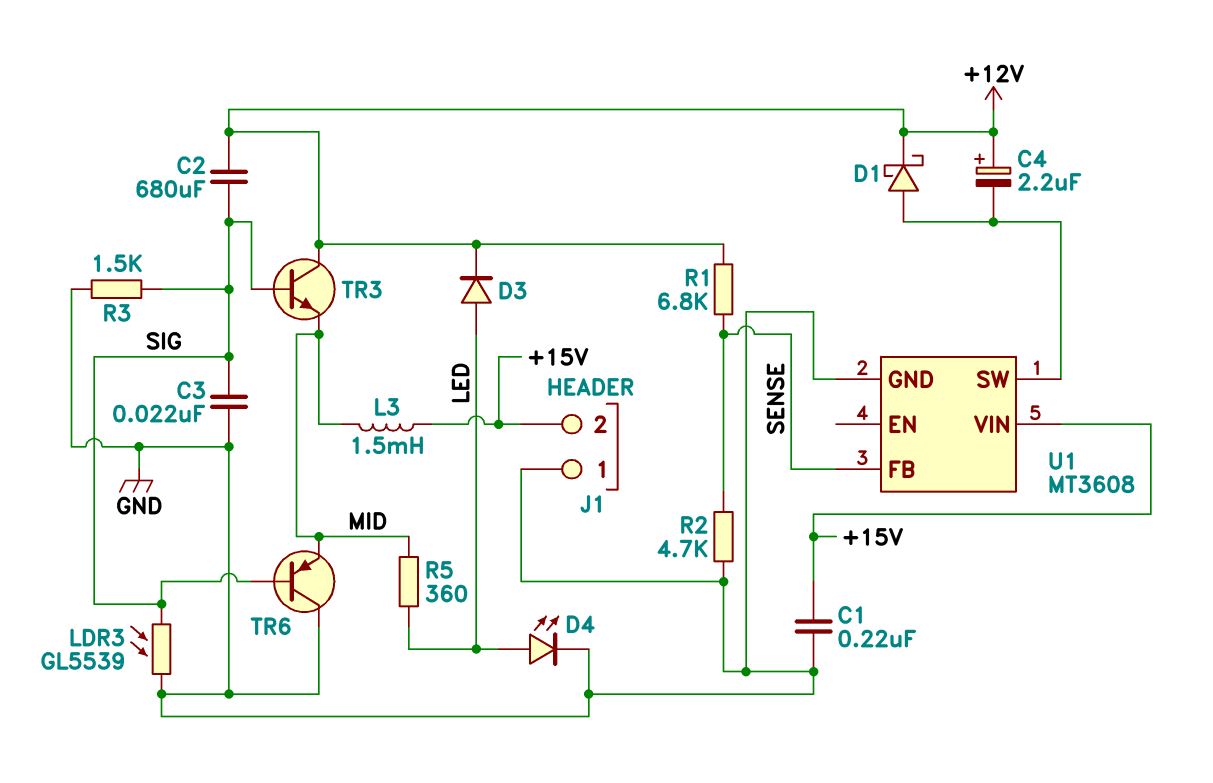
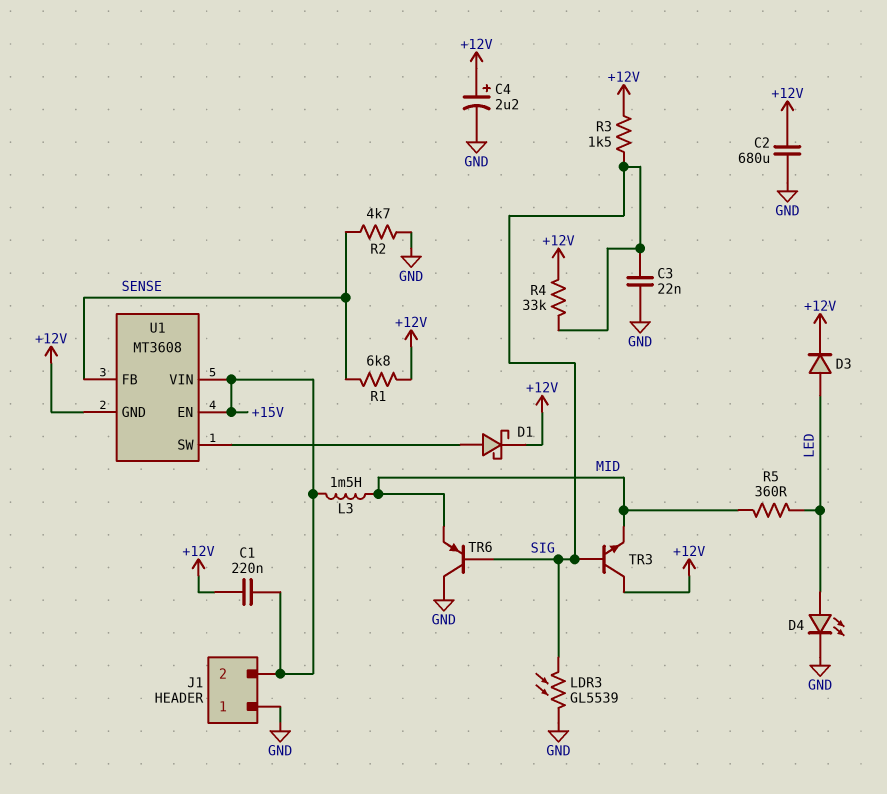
C1: 220nF (+15V, GND) -> 220nF (+12V, +15V)
C2: 680uF (+12V, SIG) -> 680uF (+12V, GND)
C4: 2.2uF (plus +12V, minus U1/SW) -> 2.2uF (plus +12V, minus GND)
R3: 1.5k (GND, SIG) -> 1.5k (+12V, SIG)
R4: none -> 33k (+12V, SIG)
U1 pin EN: none -> +15V
U1 pin GND: GND -> +12V

